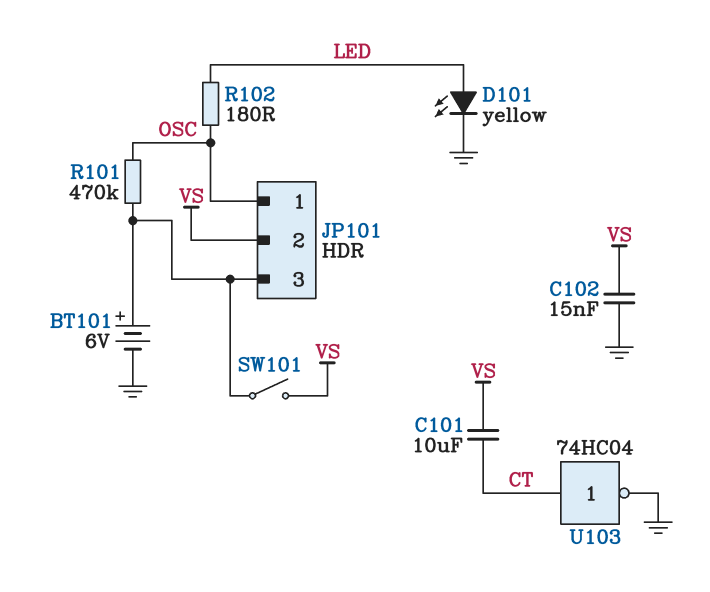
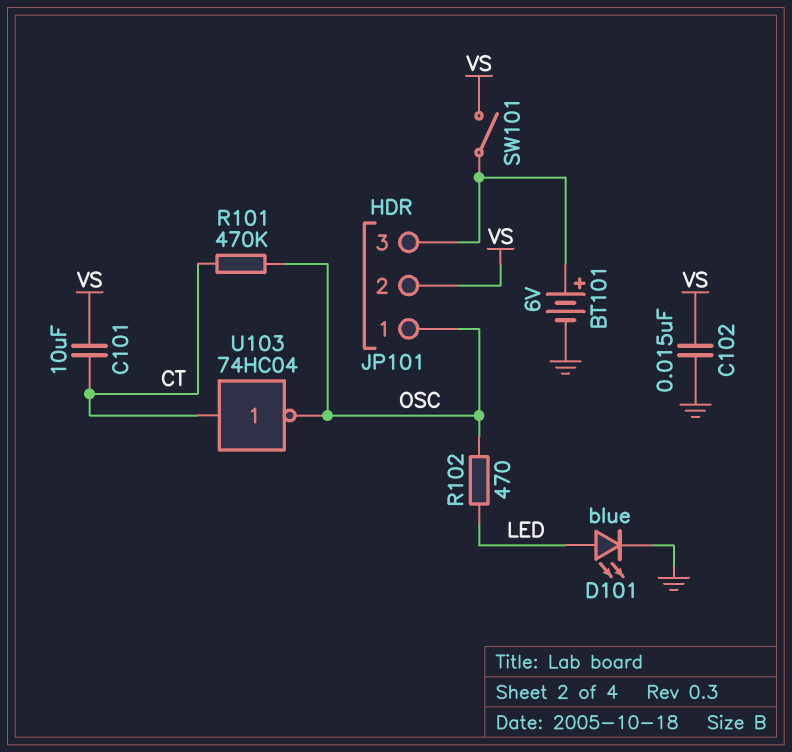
D101: LED yellow (A LED, K GND) -> LED blue (A LED, K GND)
R101: 470k (JP101/3, OSC) -> 470k (CT, OSC)
R102: 180 (LED, OSC) -> 470 (LED, OSC)
U103: NOT 74HC04 (in CT, out GND) -> NOT 74HC04 (in CT, out OSC)

